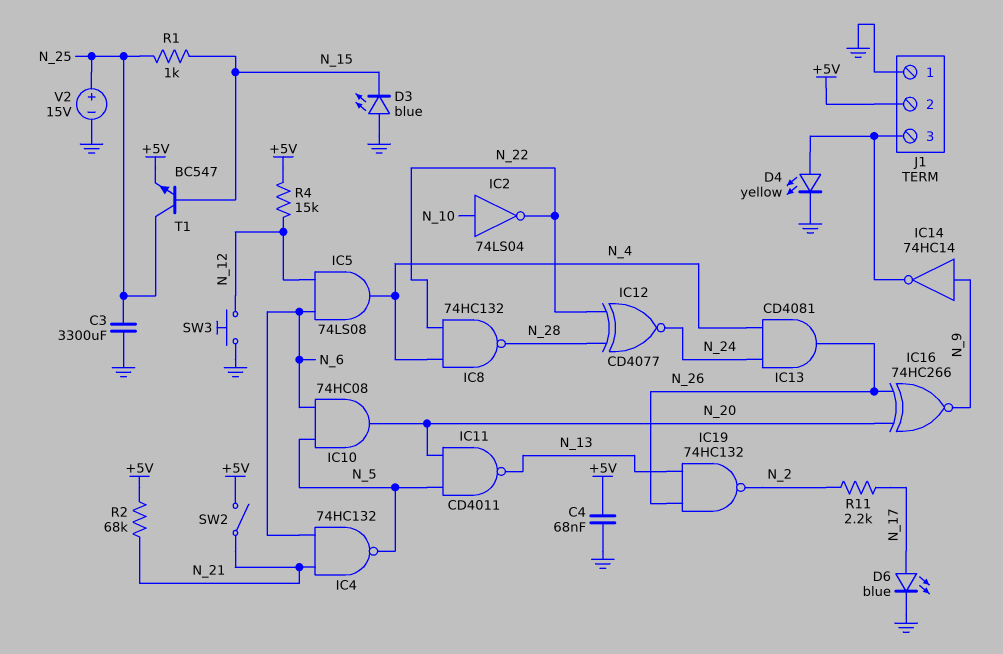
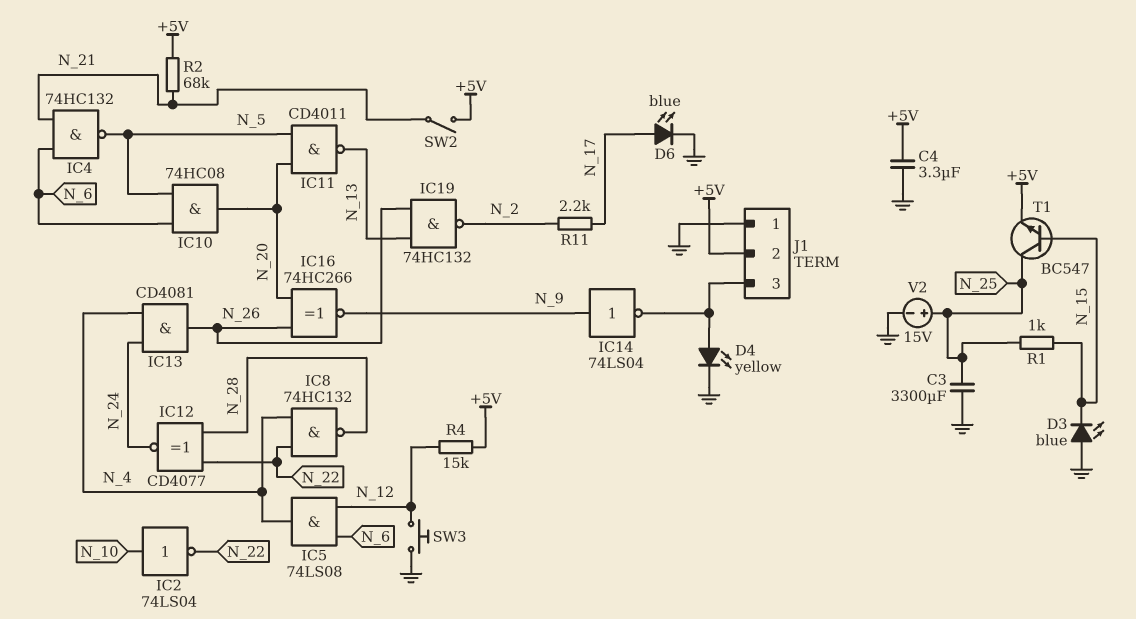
C4: 68nF (+5V, GND) -> 3.3uF (+5V, GND)
IC14: NOT 74HC14 (in N_9, out J1/3) -> NOT 74LS04 (in N_9, out J1/3)

